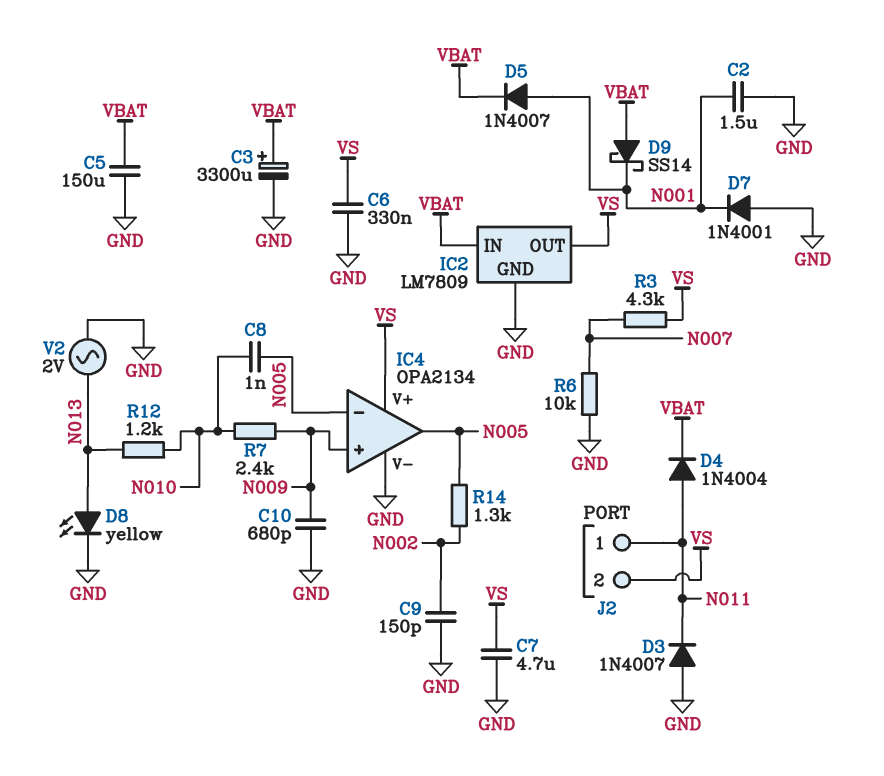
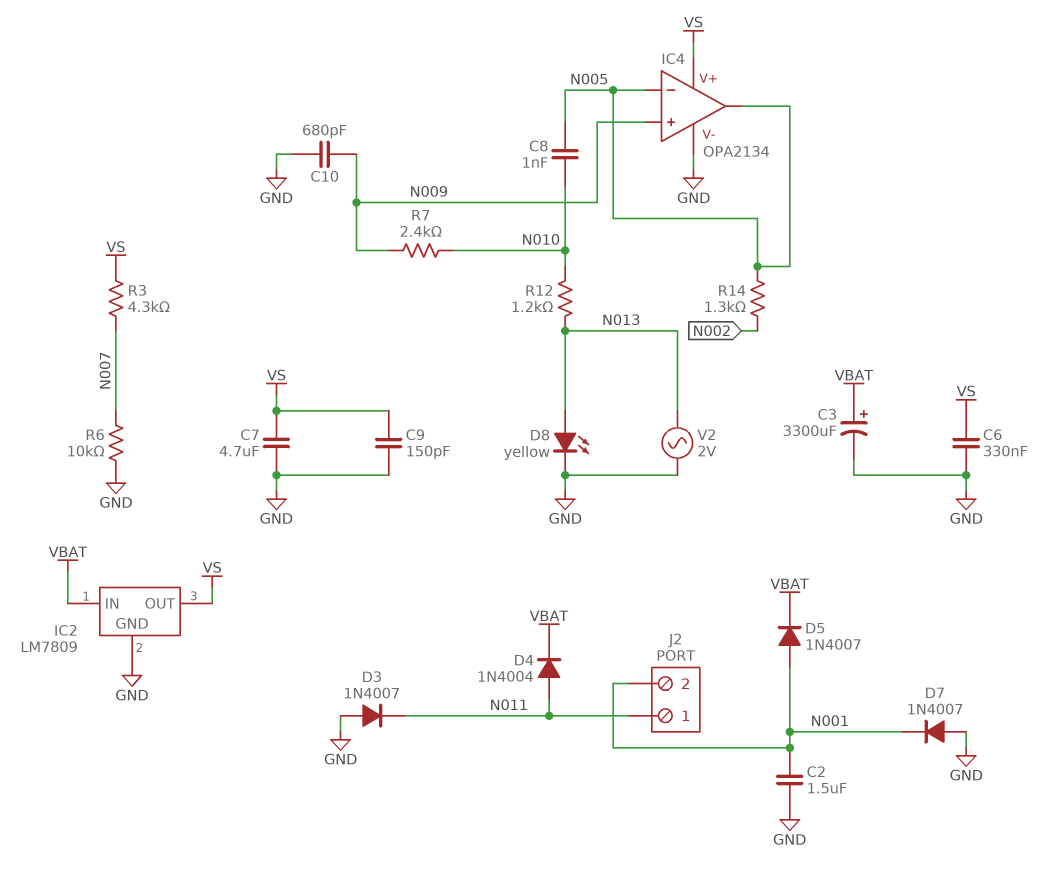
C5: 150uF (GND, VBAT) -> none
C9: 150pF (GND, N002) -> 150pF (GND, VS)
D7: diode 1N4001 (A GND, K N001) -> diode 1N4007 (A GND, K N001)
D9: schottky SS14 (A VBAT, K N001) -> none
J2 pin 2: VS -> N001

